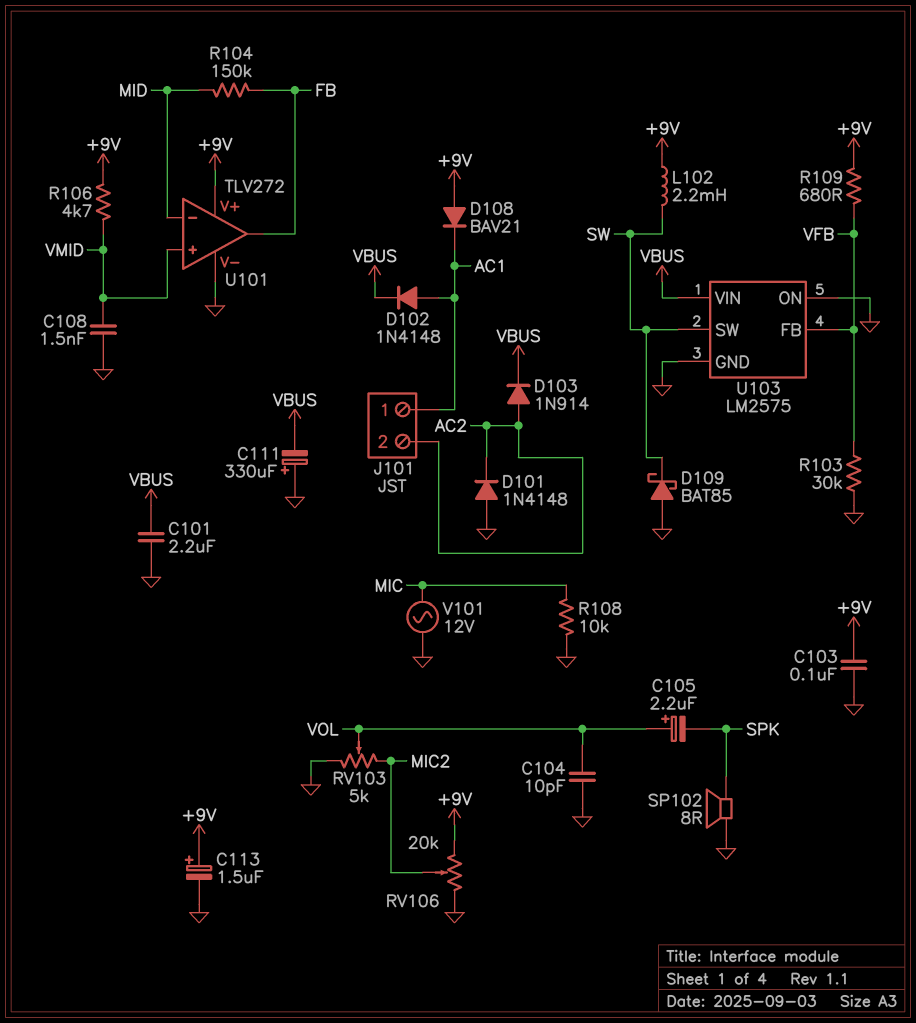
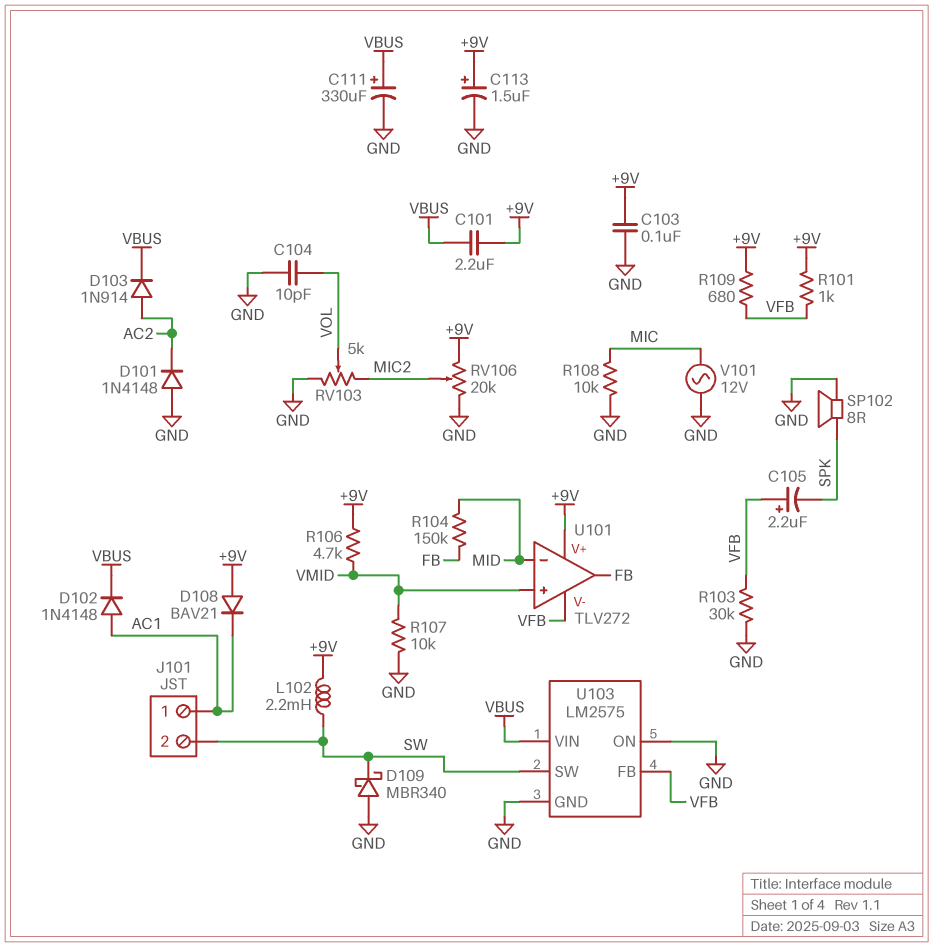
C101: 2.2uF (GND, VBUS) -> 2.2uF (+9V, VBUS)
C105: 2.2uF (plus VOL, minus SPK) -> 2.2uF (plus VFB, minus SPK)
C108: 1.5nF (GND, VMID) -> none
C111: 330uF (plus GND, minus VBUS) -> 330uF (plus VBUS, minus GND)
D109: schottky BAT85 (A GND, K SW) -> schottky MBR340 (A GND, K SW)
J101 pin 2: AC2 -> SW
R101: none -> 1k (+9V, VFB)
R107: none -> 10k (GND, VMID)
U101 pin V-: GND -> VFB

